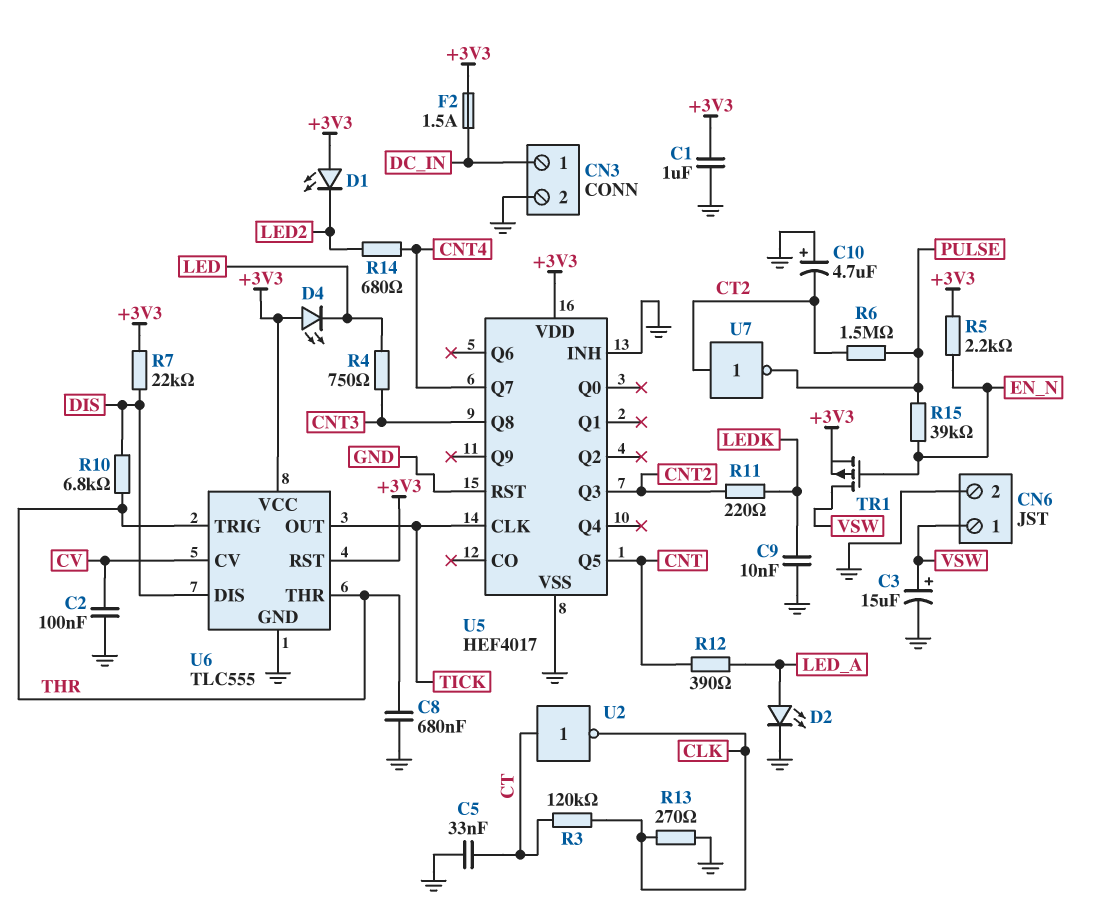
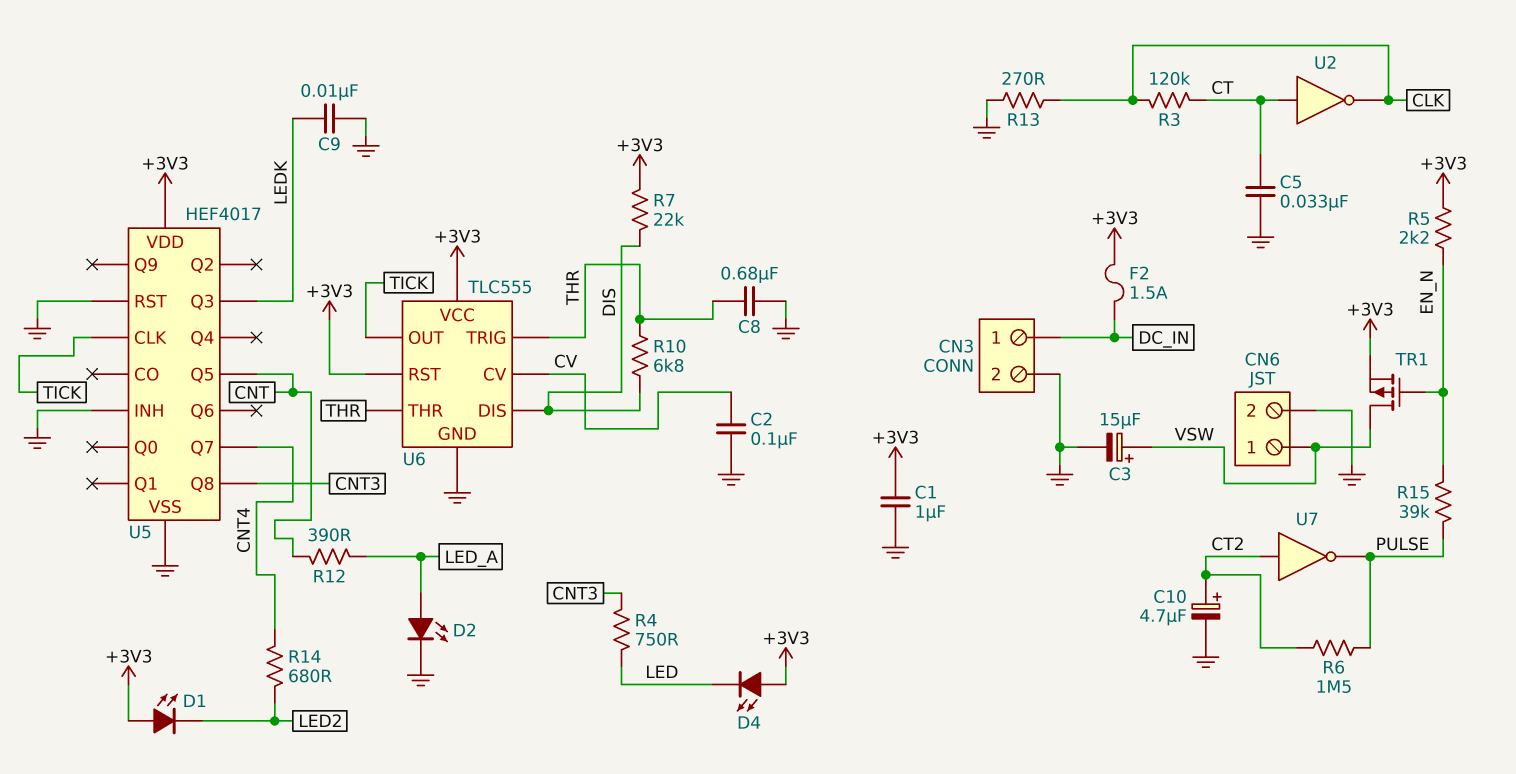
C10: 4.7uF (plus GND, minus CT2) -> 4.7uF (plus CT2, minus GND)
R11: 220 (CNT2, LEDK) -> none
U5 pin Q3: CNT2 -> LEDK

